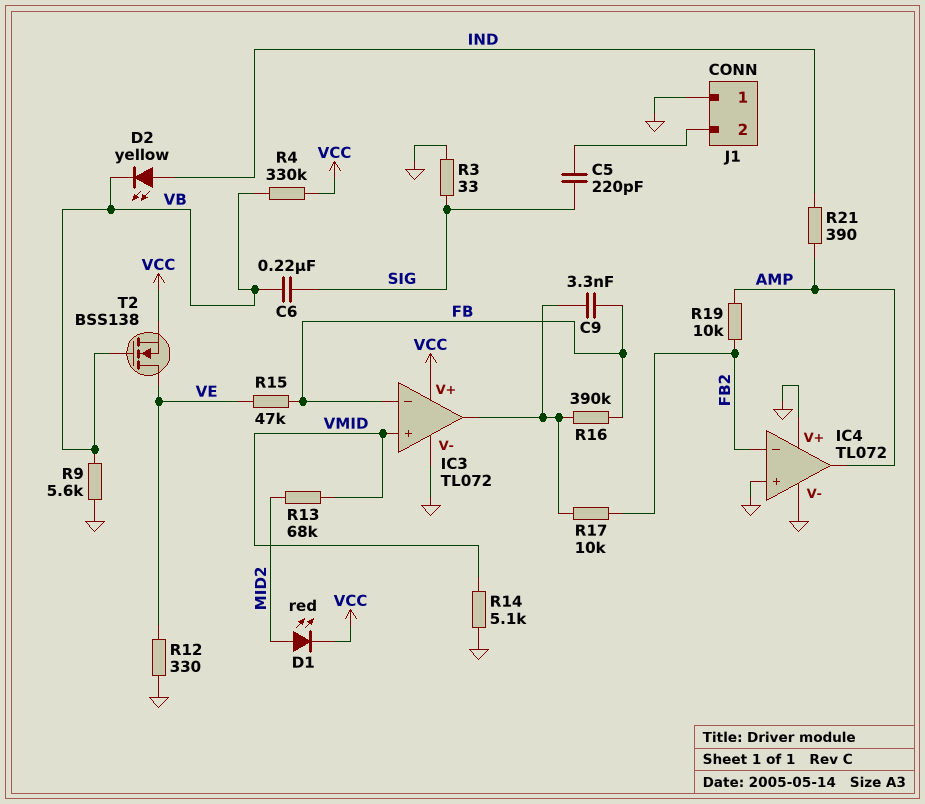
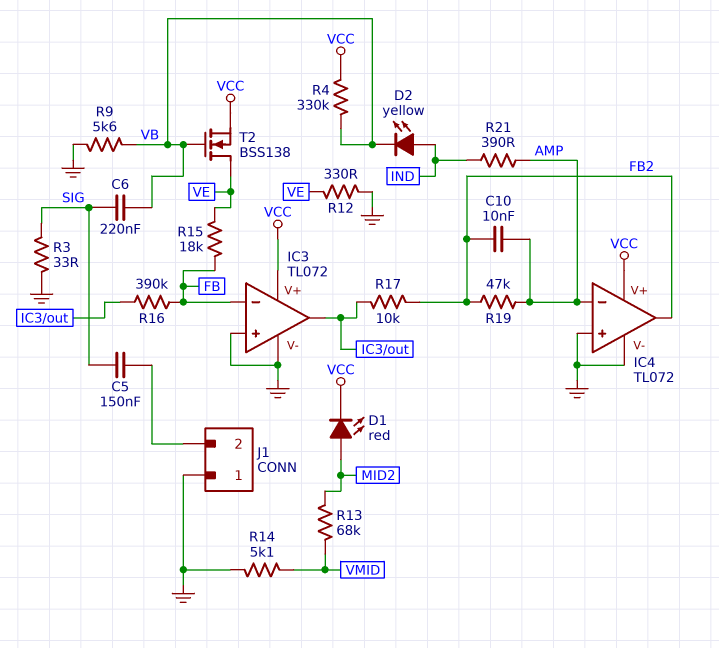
C5: 220pF (J1/2, SIG) -> 150nF (J1/2, SIG)
C9: 3.3nF (FB, IC3/out) -> none
C10: none -> 10nF (AMP, FB2)
IC3 pin in+: VMID -> GND
IC4 pin V+: GND -> VCC
IC4 pin in-: FB2 -> AMP
IC4 pin out: AMP -> FB2
R15: 47k (FB, VE) -> 18k (FB, VE)
R19: 10k (AMP, FB2) -> 47k (AMP, FB2)

